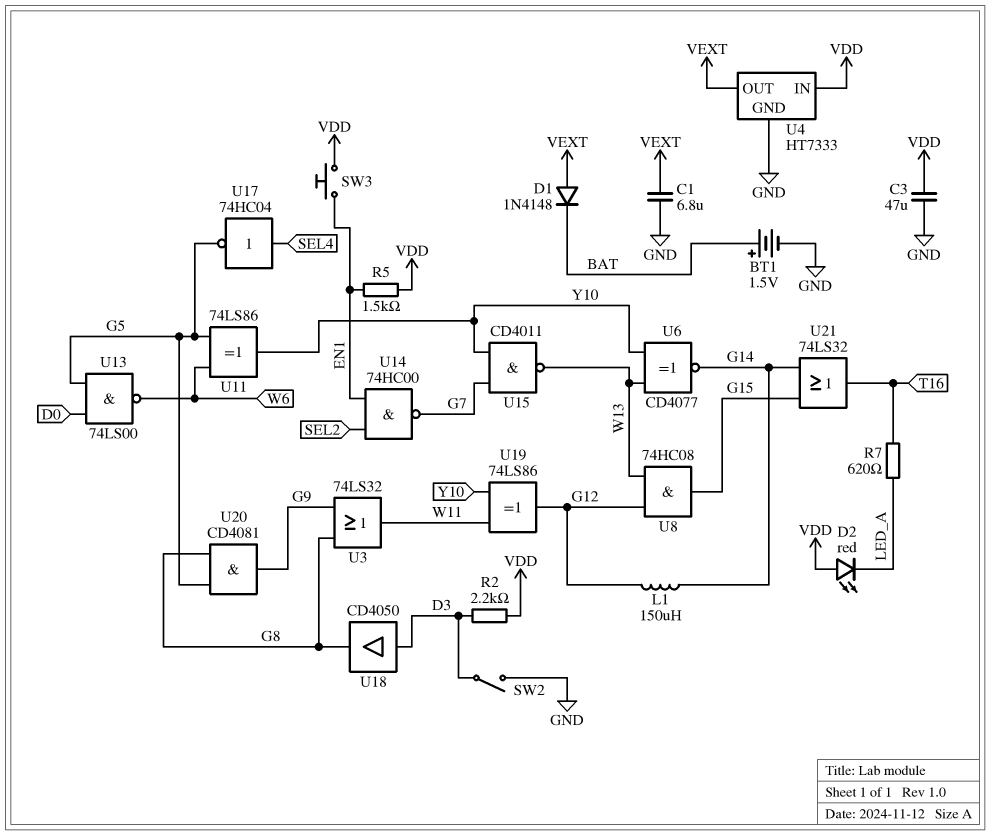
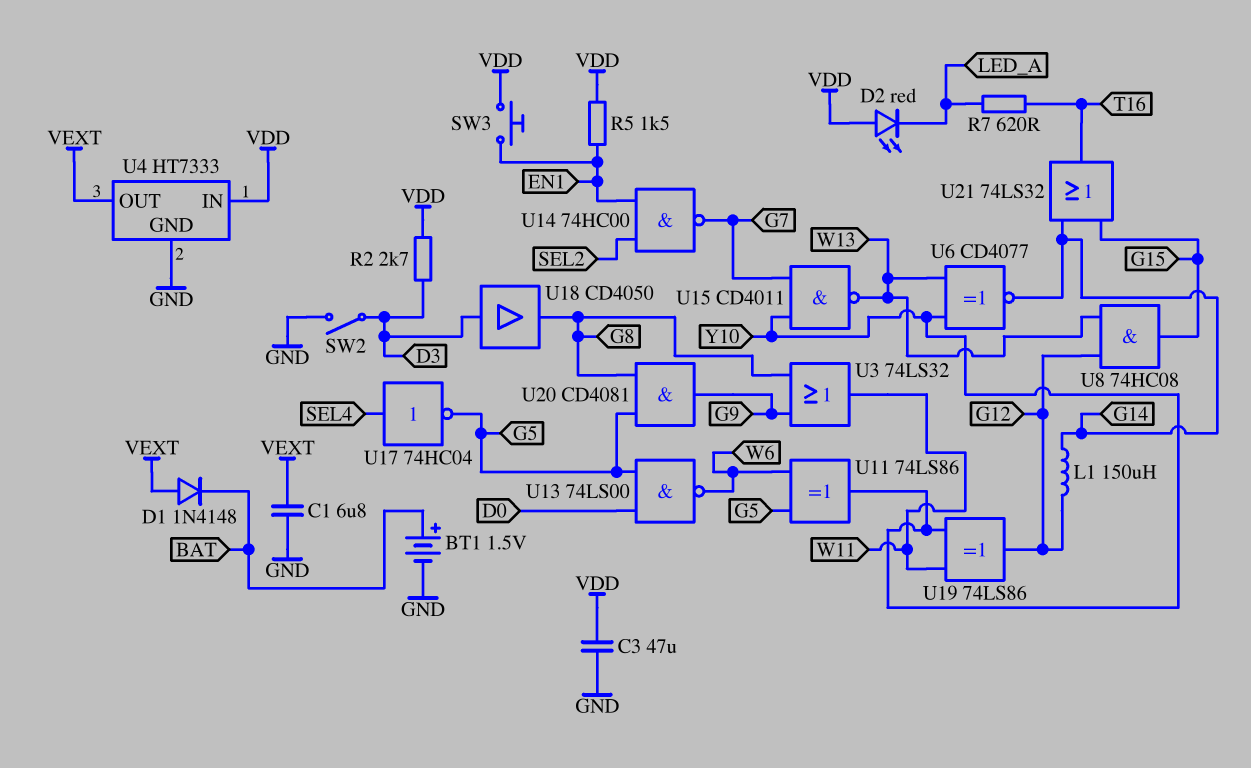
R2: 2.2k (D3, VDD) -> 2.7k (D3, VDD)

